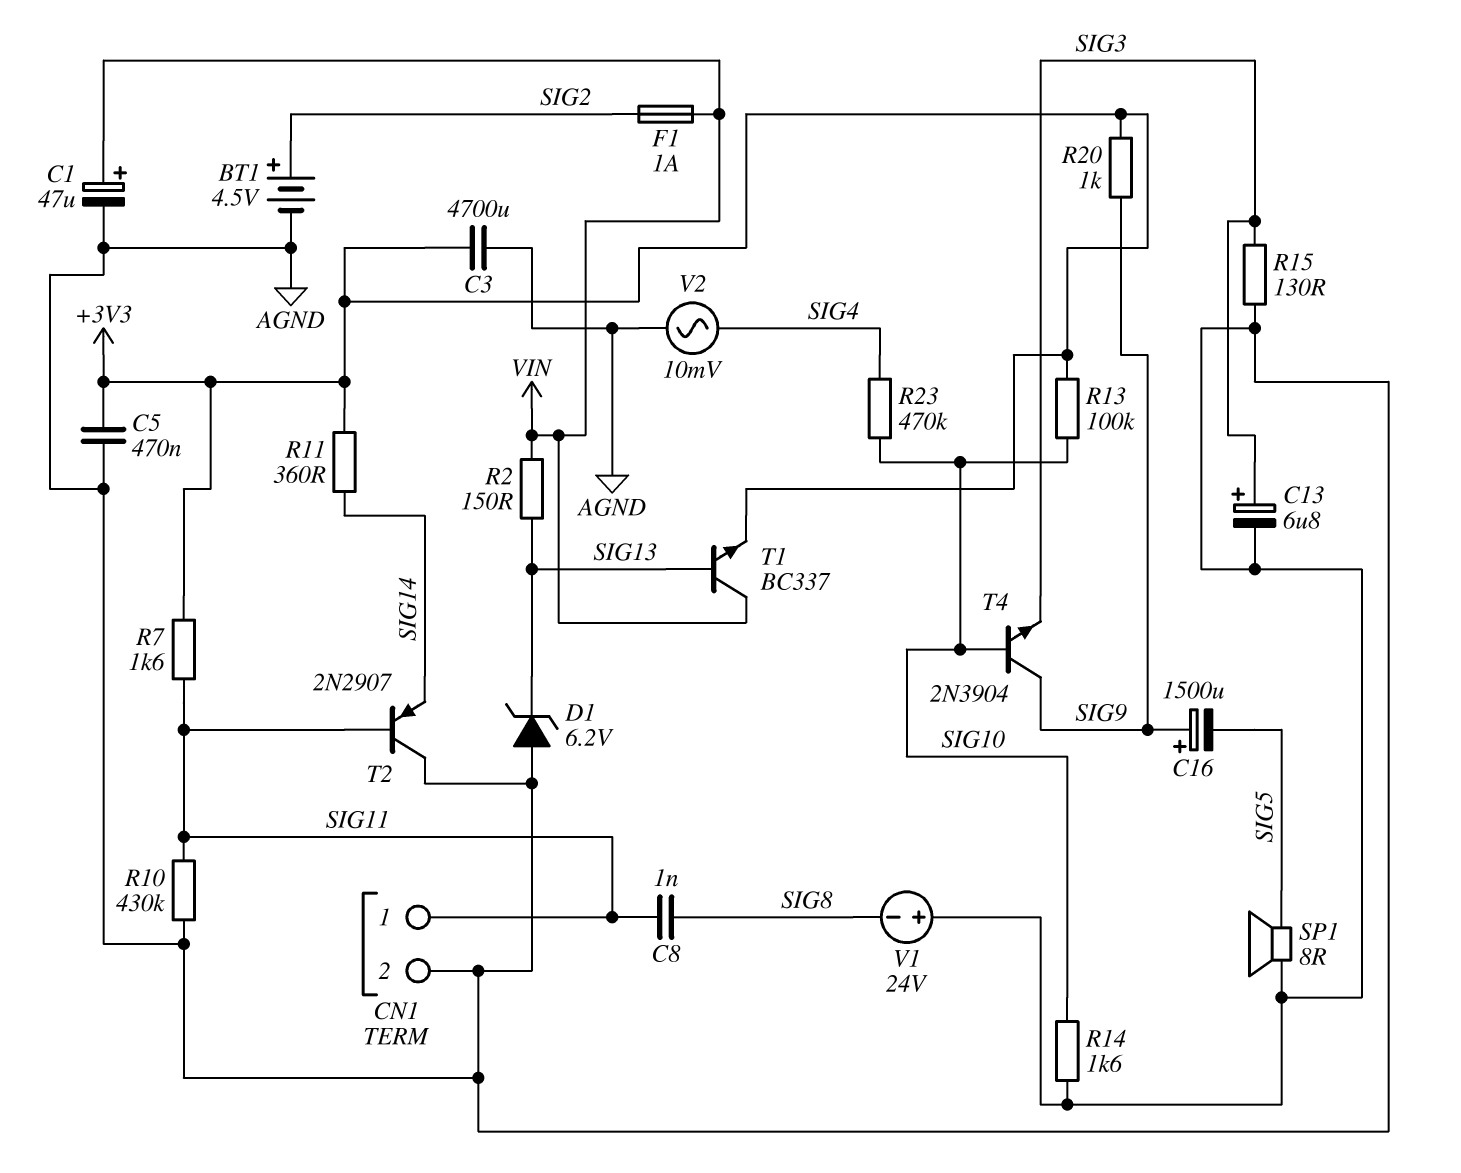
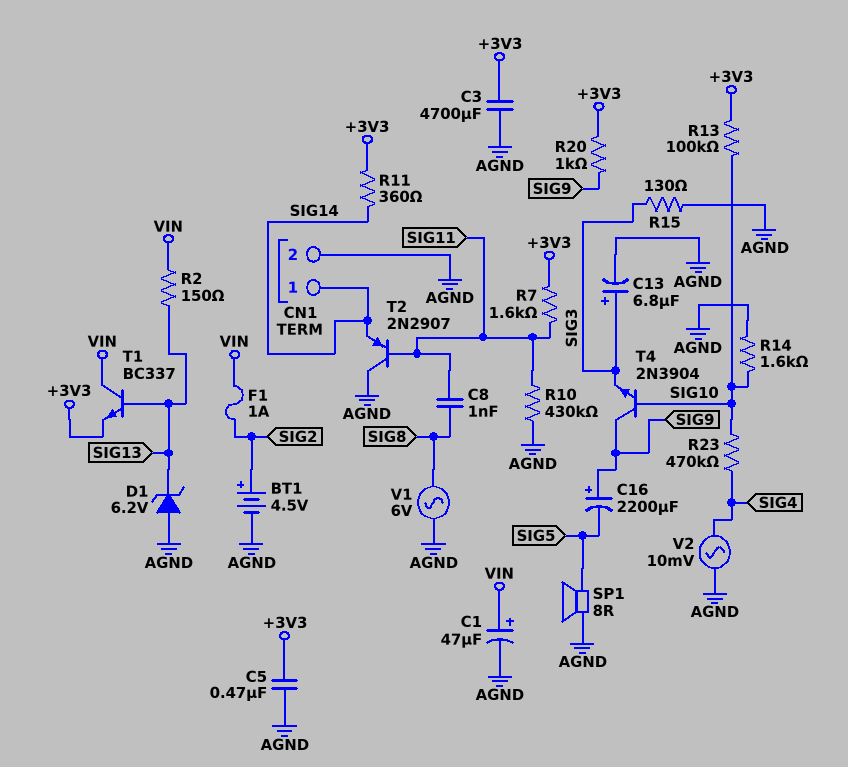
C16: 1500uF (plus SIG9, minus SIG5) -> 2200uF (plus SIG9, minus SIG5)
CN1 pin 1: SIG11 -> SIG14
V1: 24V (plus AGND, minus SIG8) -> AC 6V (AGND, SIG8)

